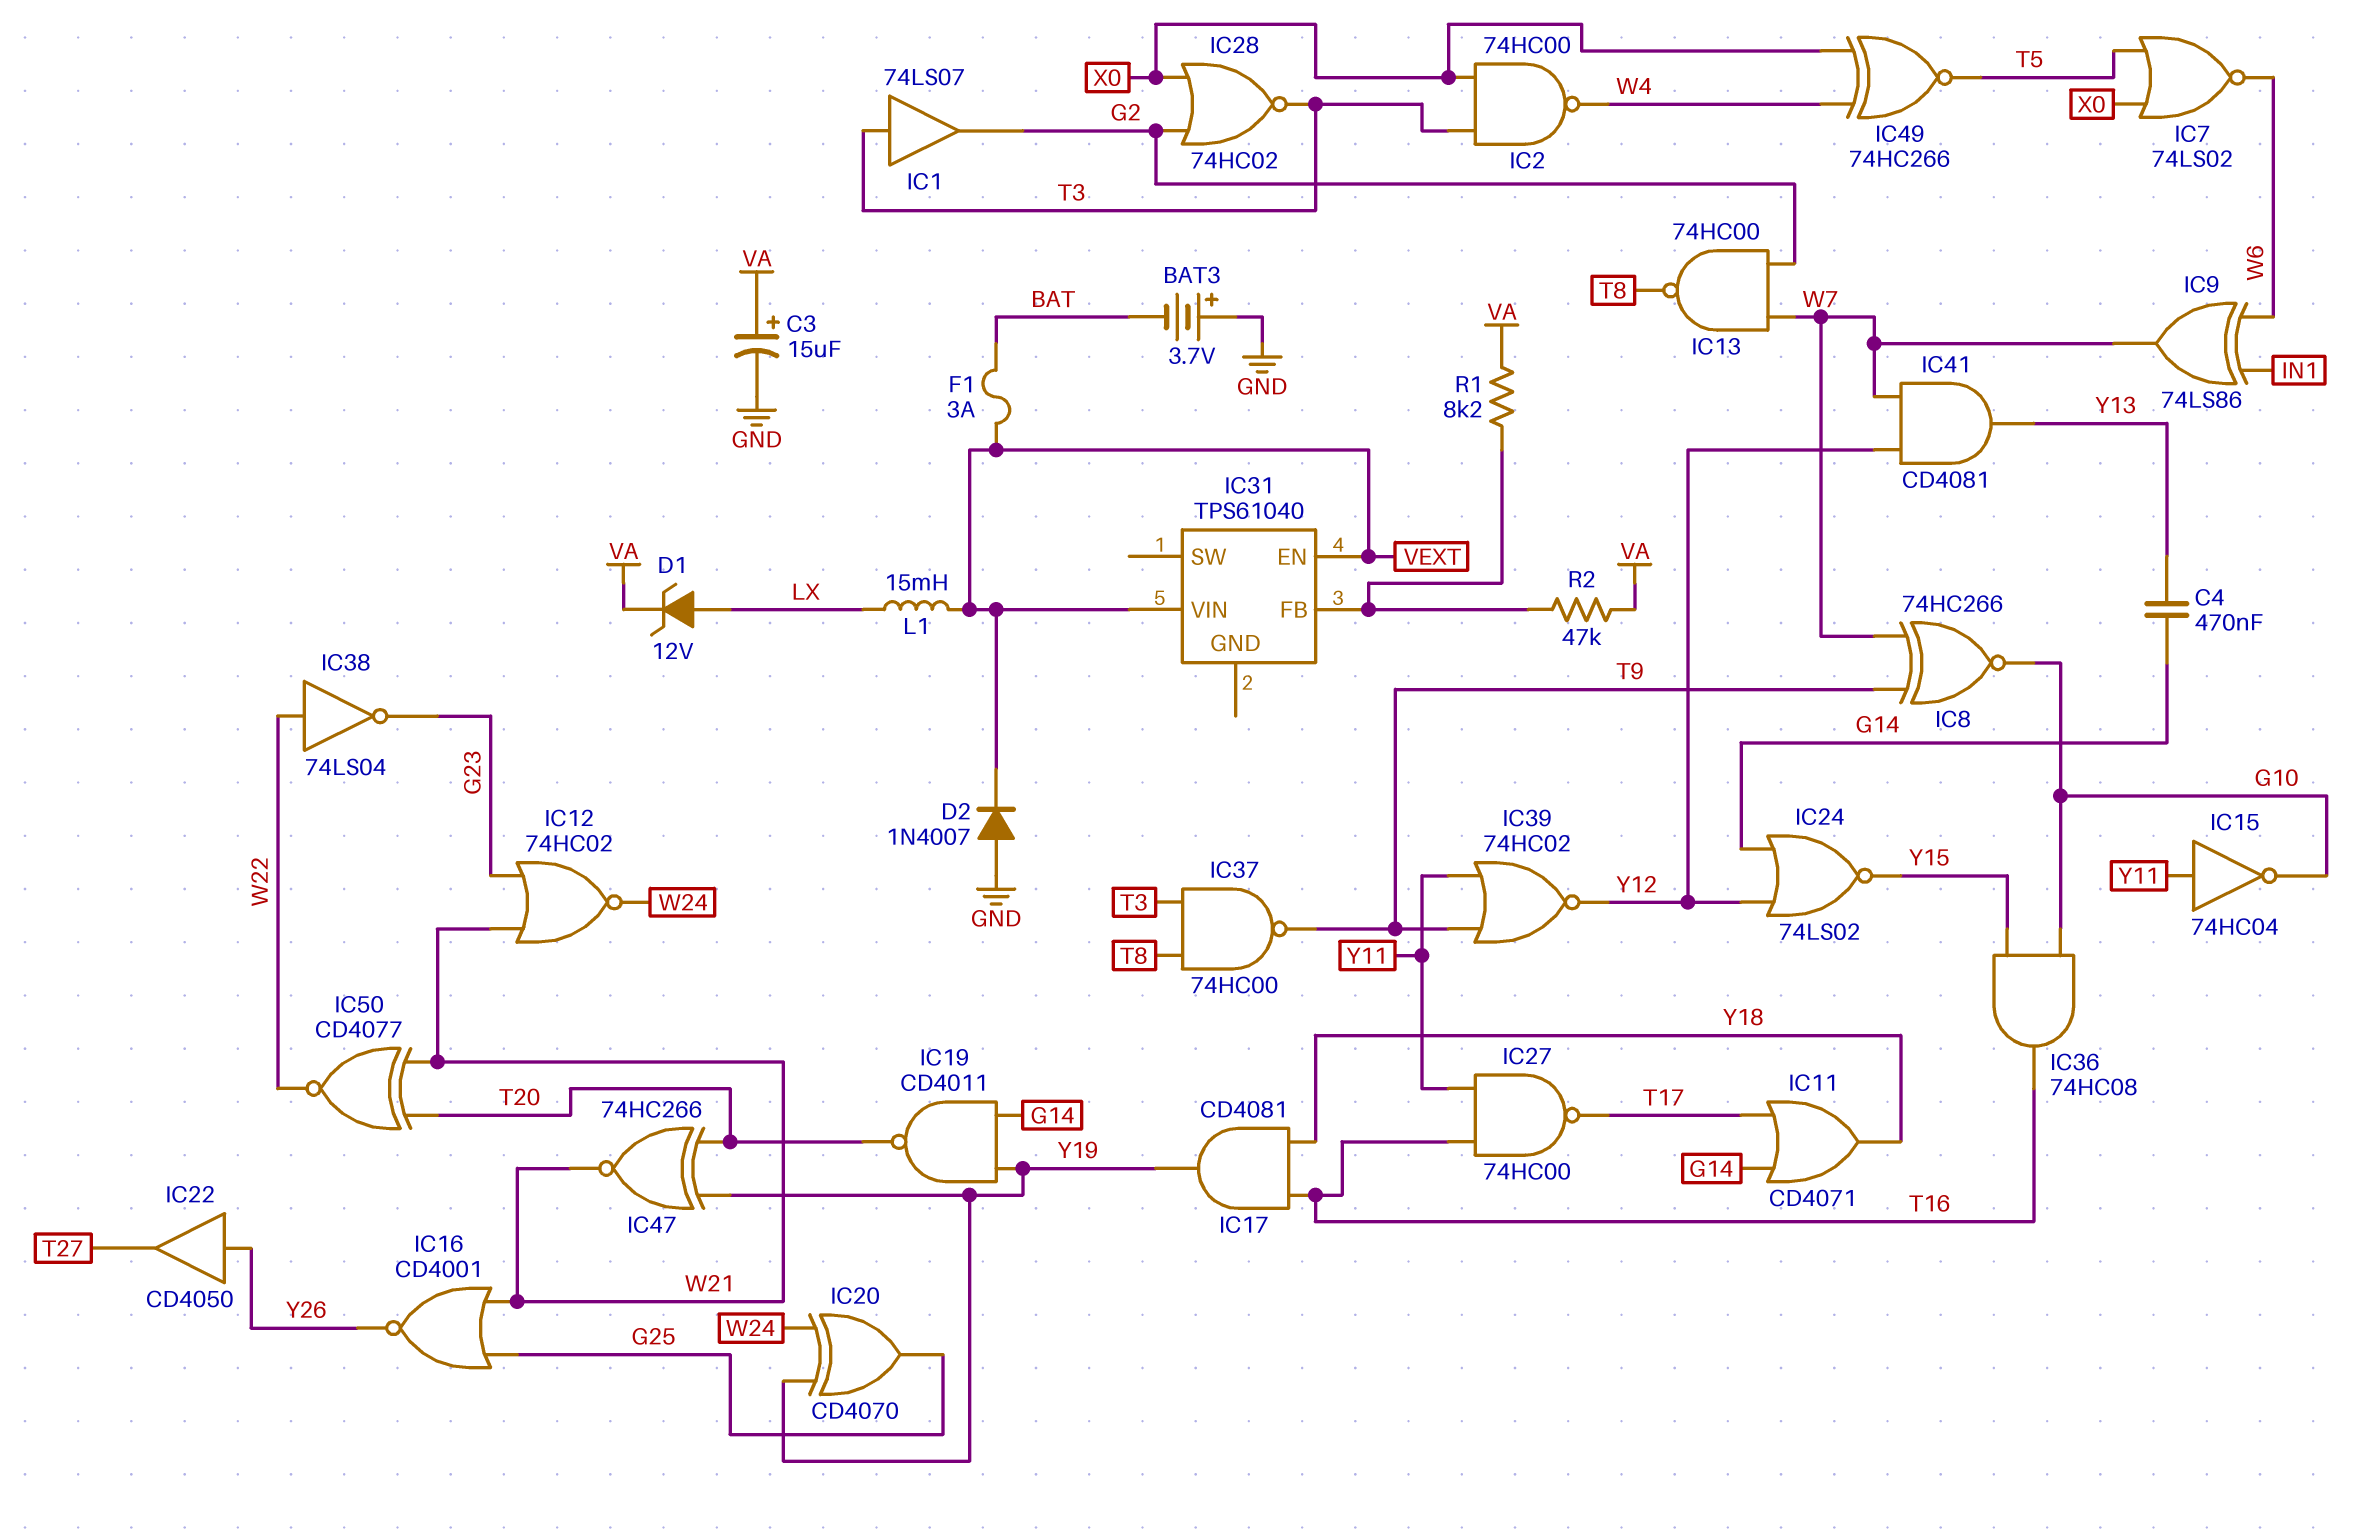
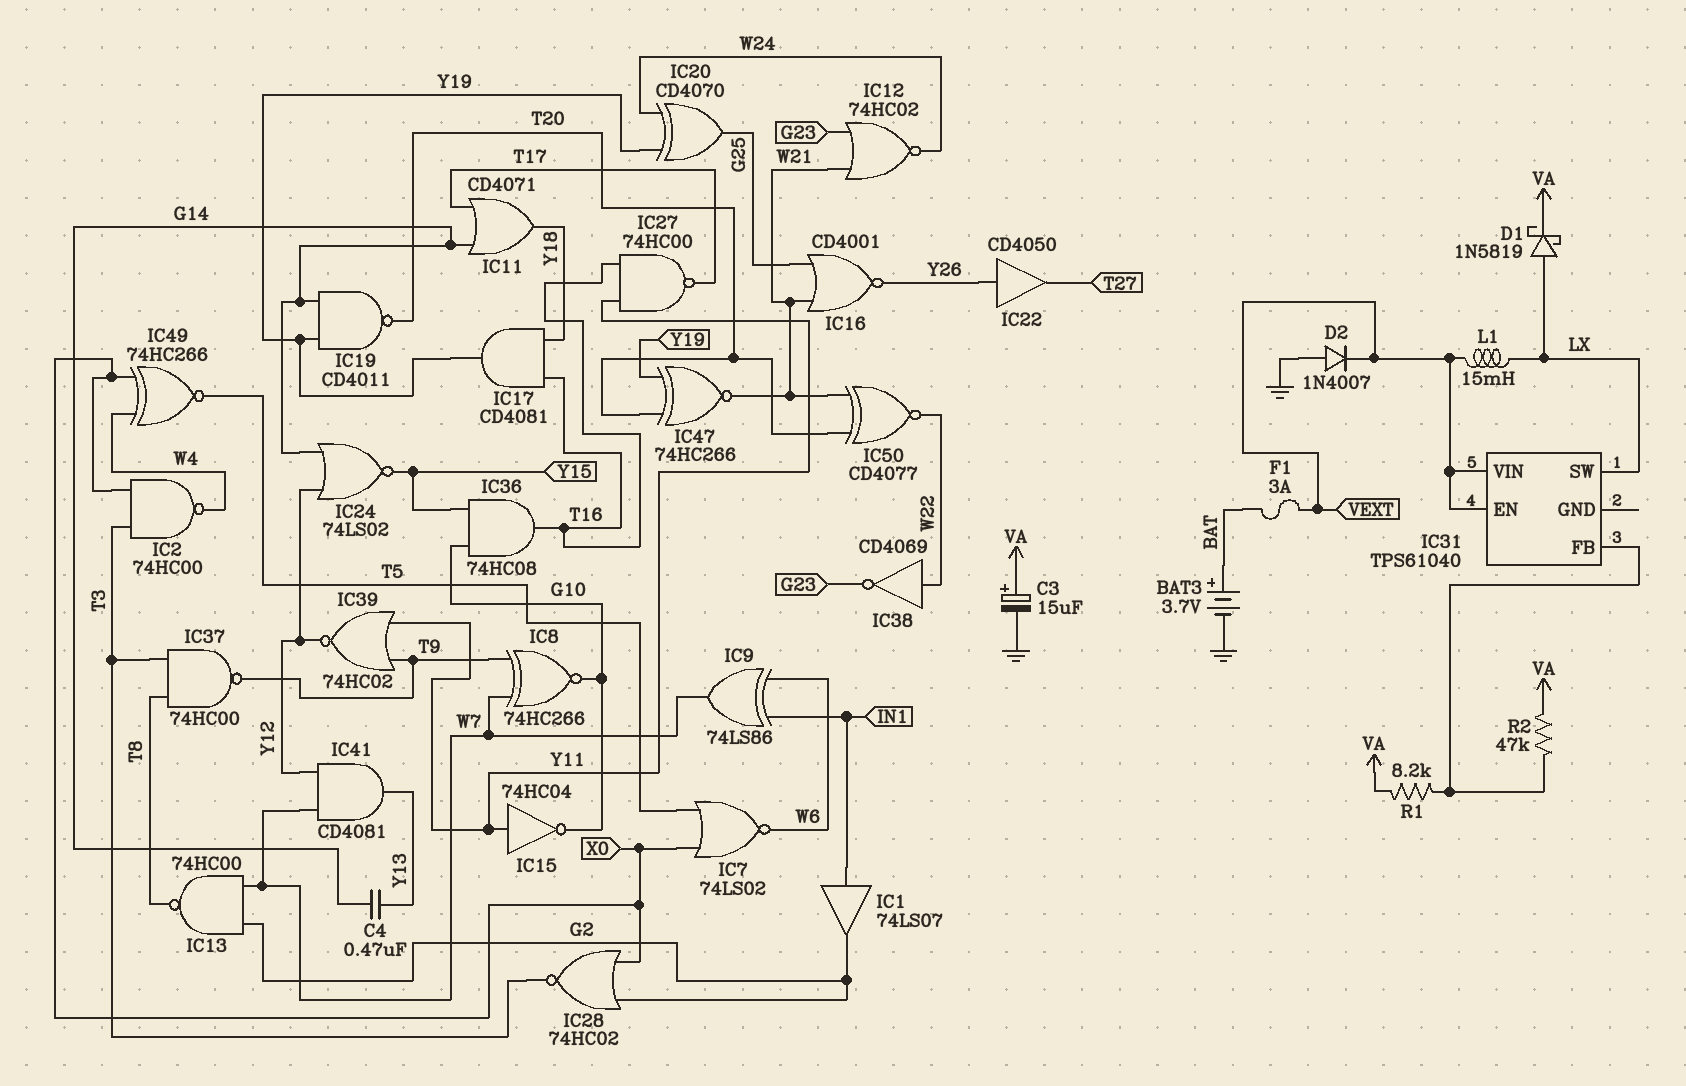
BAT3: 3.7V (plus GND, minus BAT) -> 3.7V (plus BAT, minus GND)
D1: zener 12V (A LX, K VA) -> schottky 1N5819 (A LX, K VA)
IC1: buffer 74LS07 (in T3, out G2) -> buffer 74LS07 (in IN1, out G2)
IC31 pin SW: none -> LX
IC38: NOT 74LS04 (in W22, out G23) -> NOT CD4069 (in W22, out G23)

